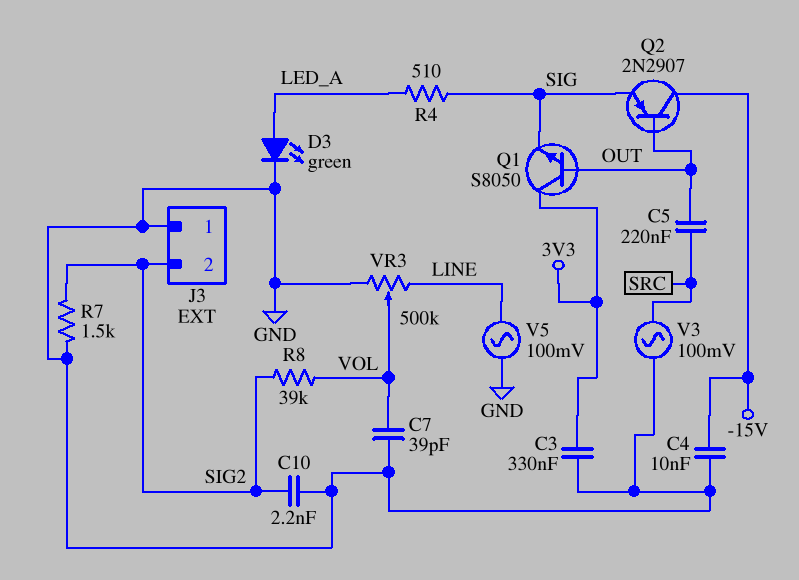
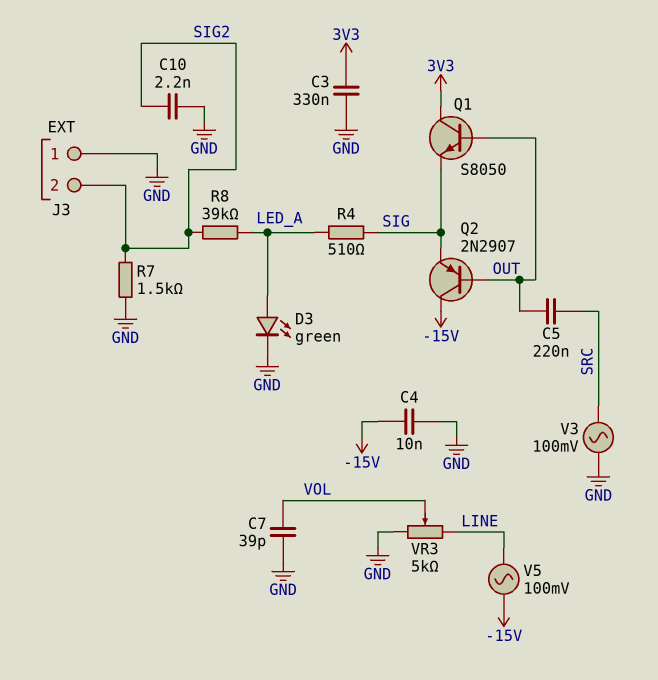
R8: 39k (SIG2, VOL) -> 39k (LED_A, SIG2)
V5: AC 100mV (GND, LINE) -> AC 100mV (-15V, LINE)
VR3: 500k (GND, LINE, wiper VOL) -> 5k (GND, LINE, wiper VOL)

